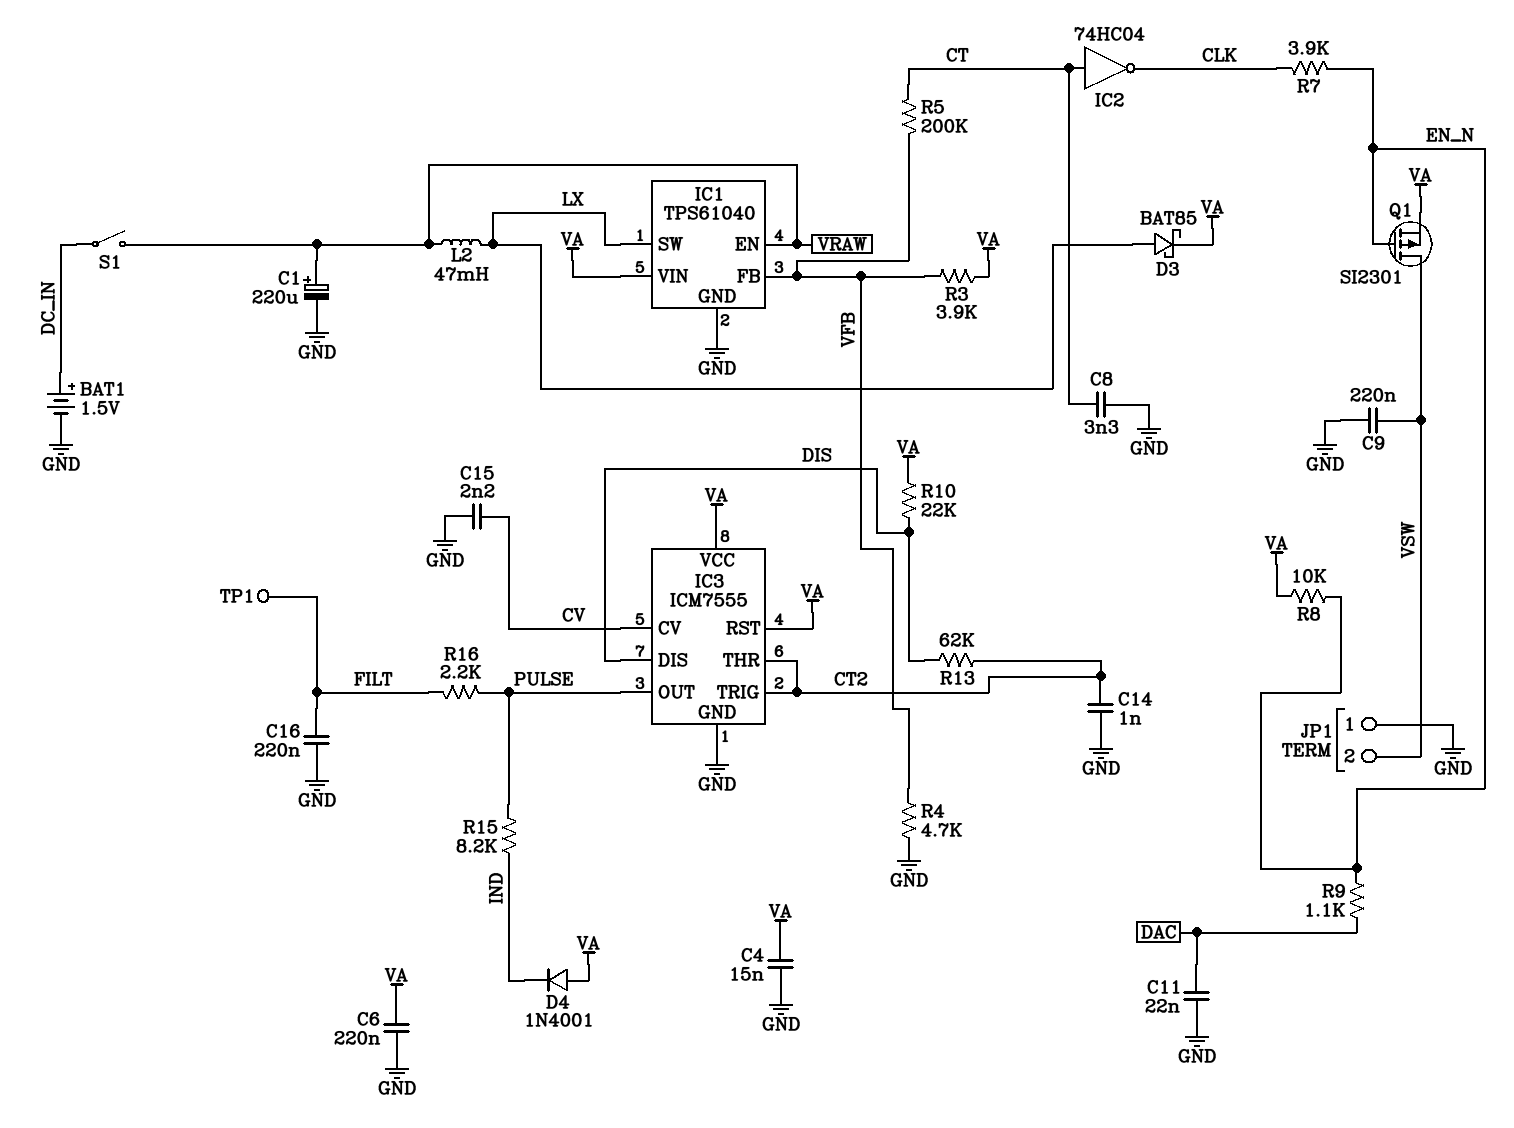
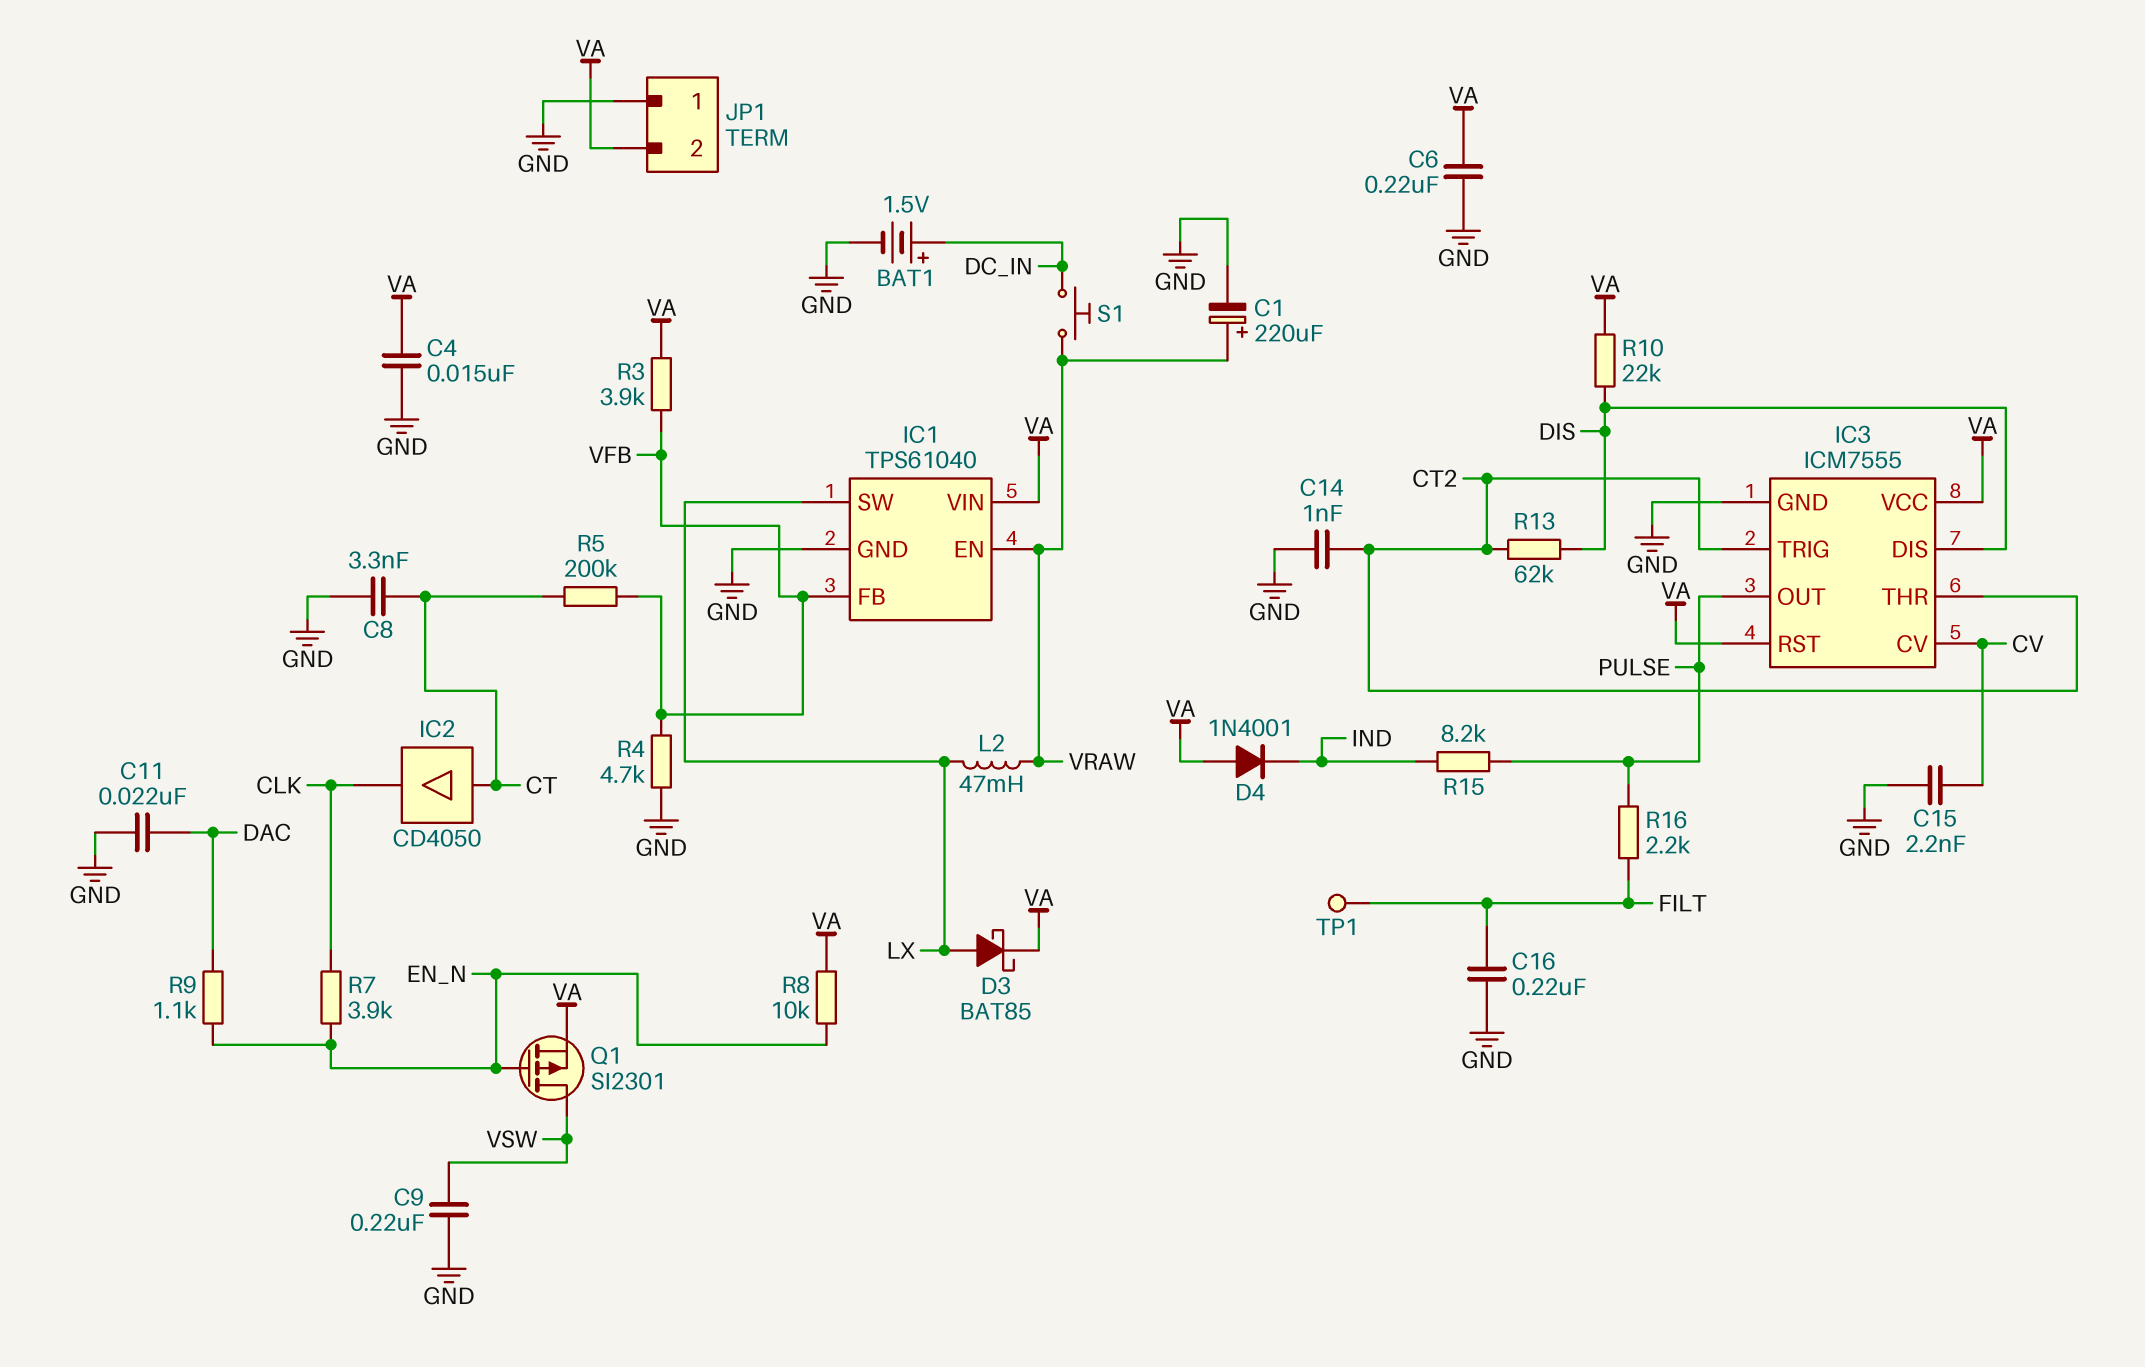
IC2: NOT 74HC04 (in CT, out CLK) -> buffer CD4050 (in CT, out CLK)
JP1 pin 2: VSW -> VA
S1: switch (DC_IN, VRAW) -> button (DC_IN, VRAW)

